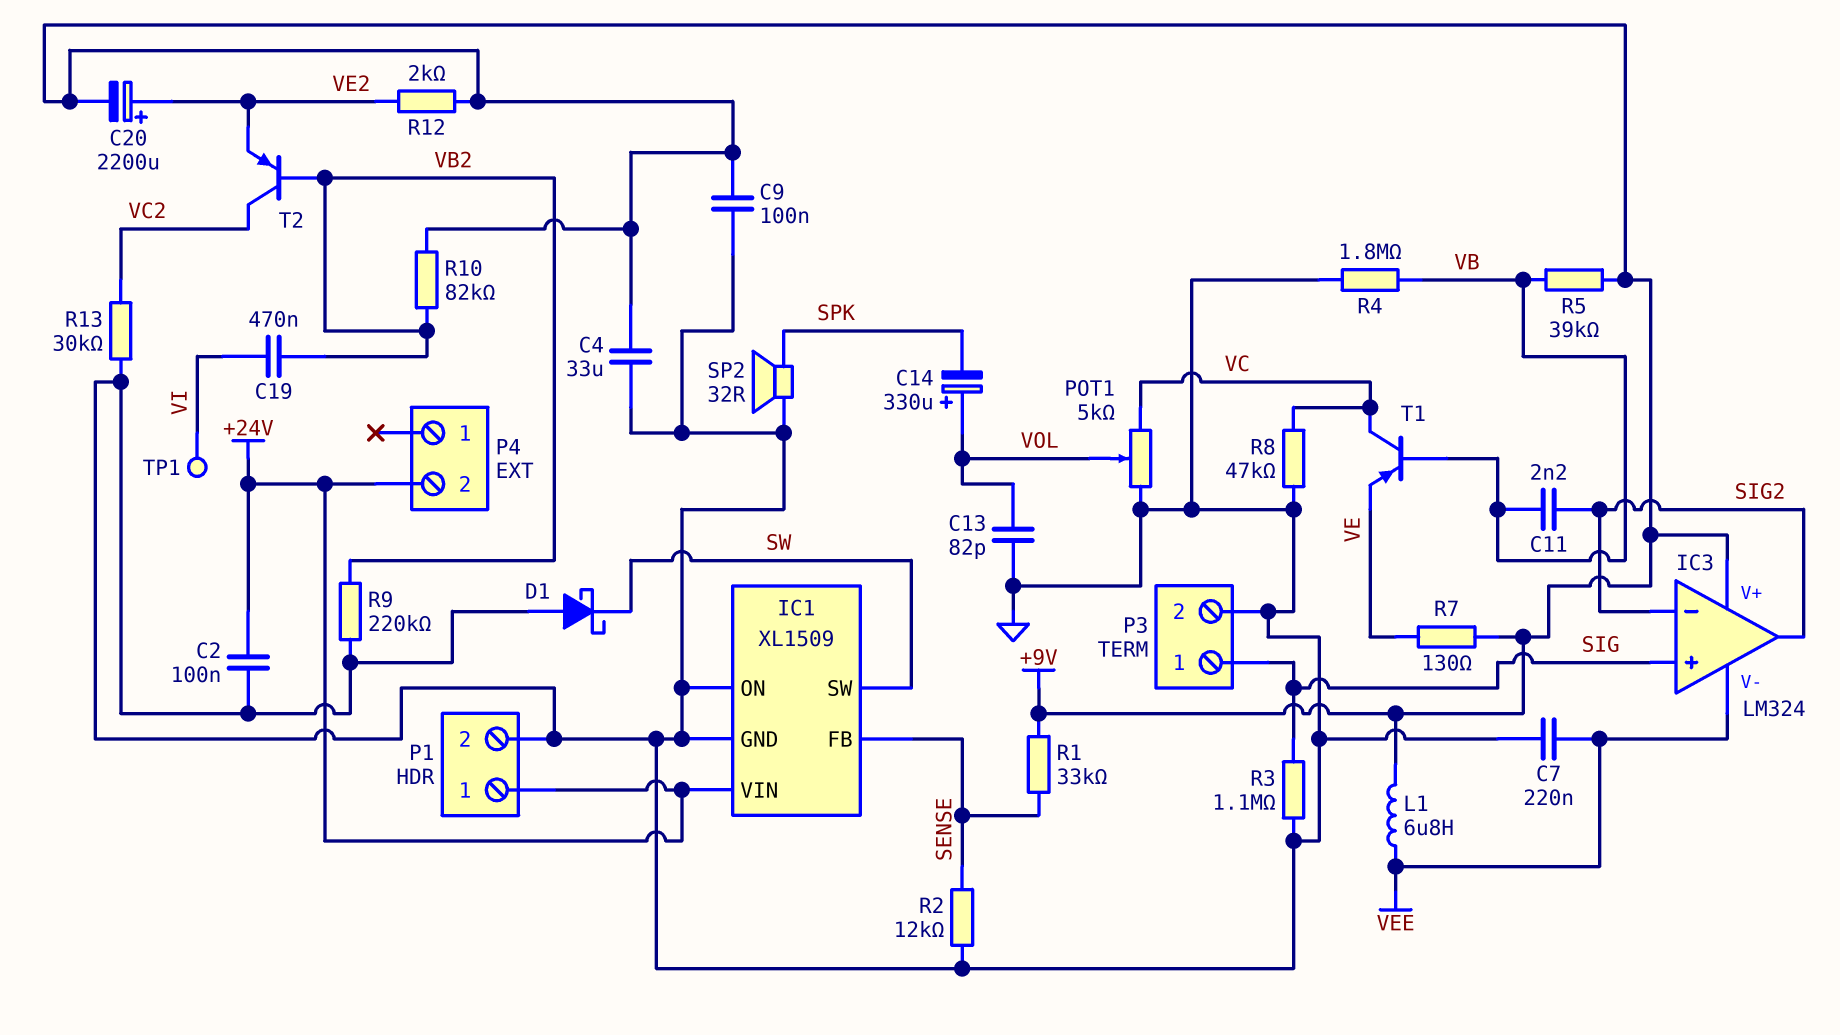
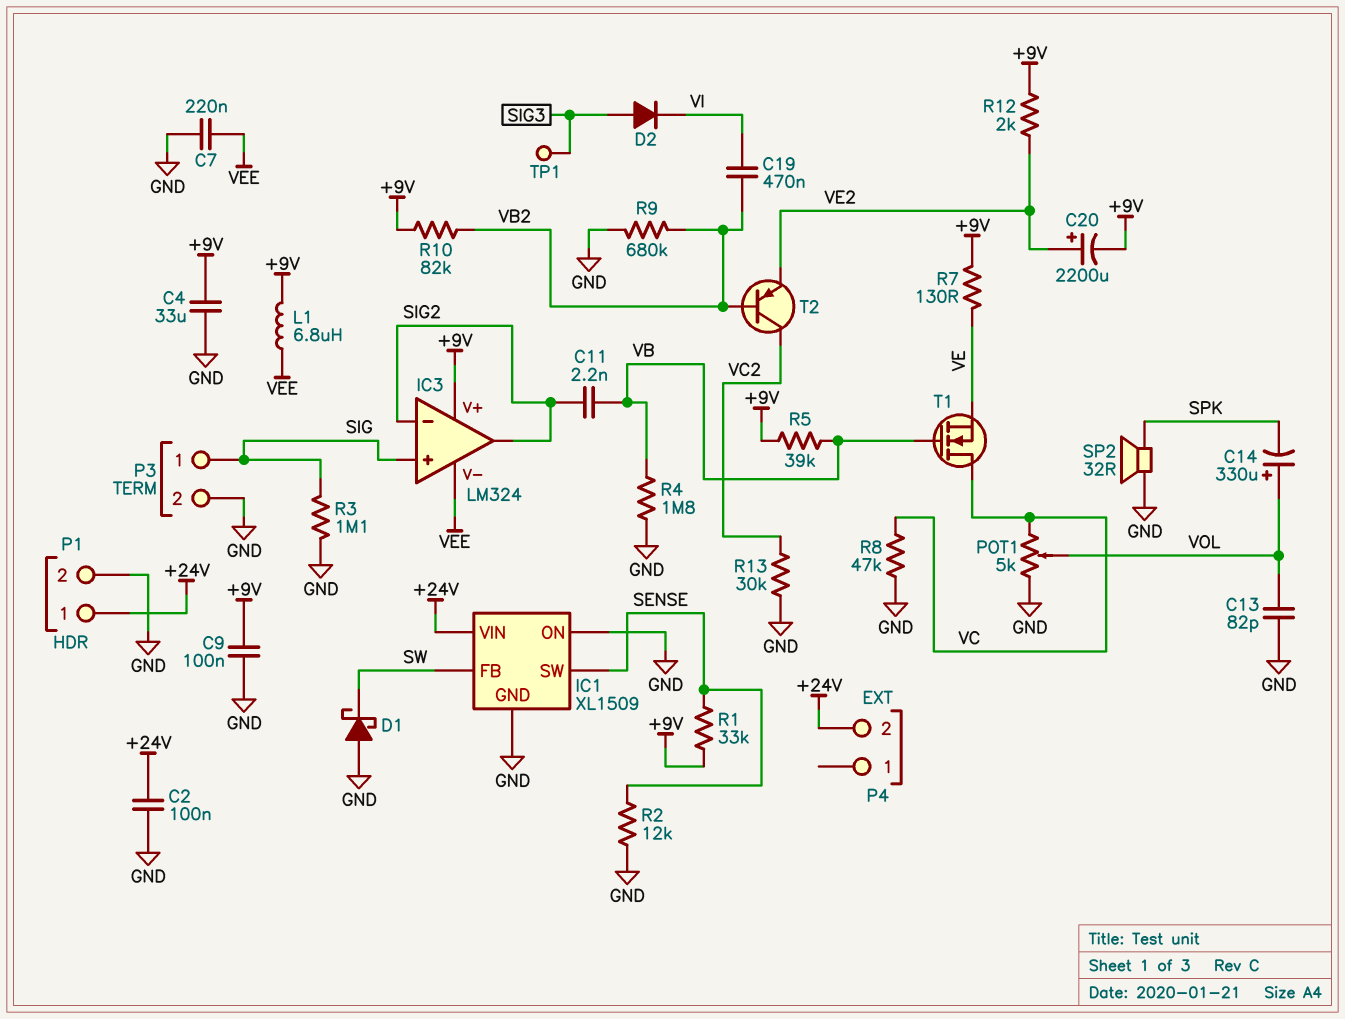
D2: none -> diode (A SIG3, K VI)
IC1 pin FB: SENSE -> SW
IC1 pin SW: SW -> SENSE
R9: 220k (GND, VB2) -> 680k (GND, VB2)
T1: PNP (B VB, C VC, E VE) -> NMOS (G VB, D VC, S VE)
TP1: test point (VI) -> test point (SIG3)

